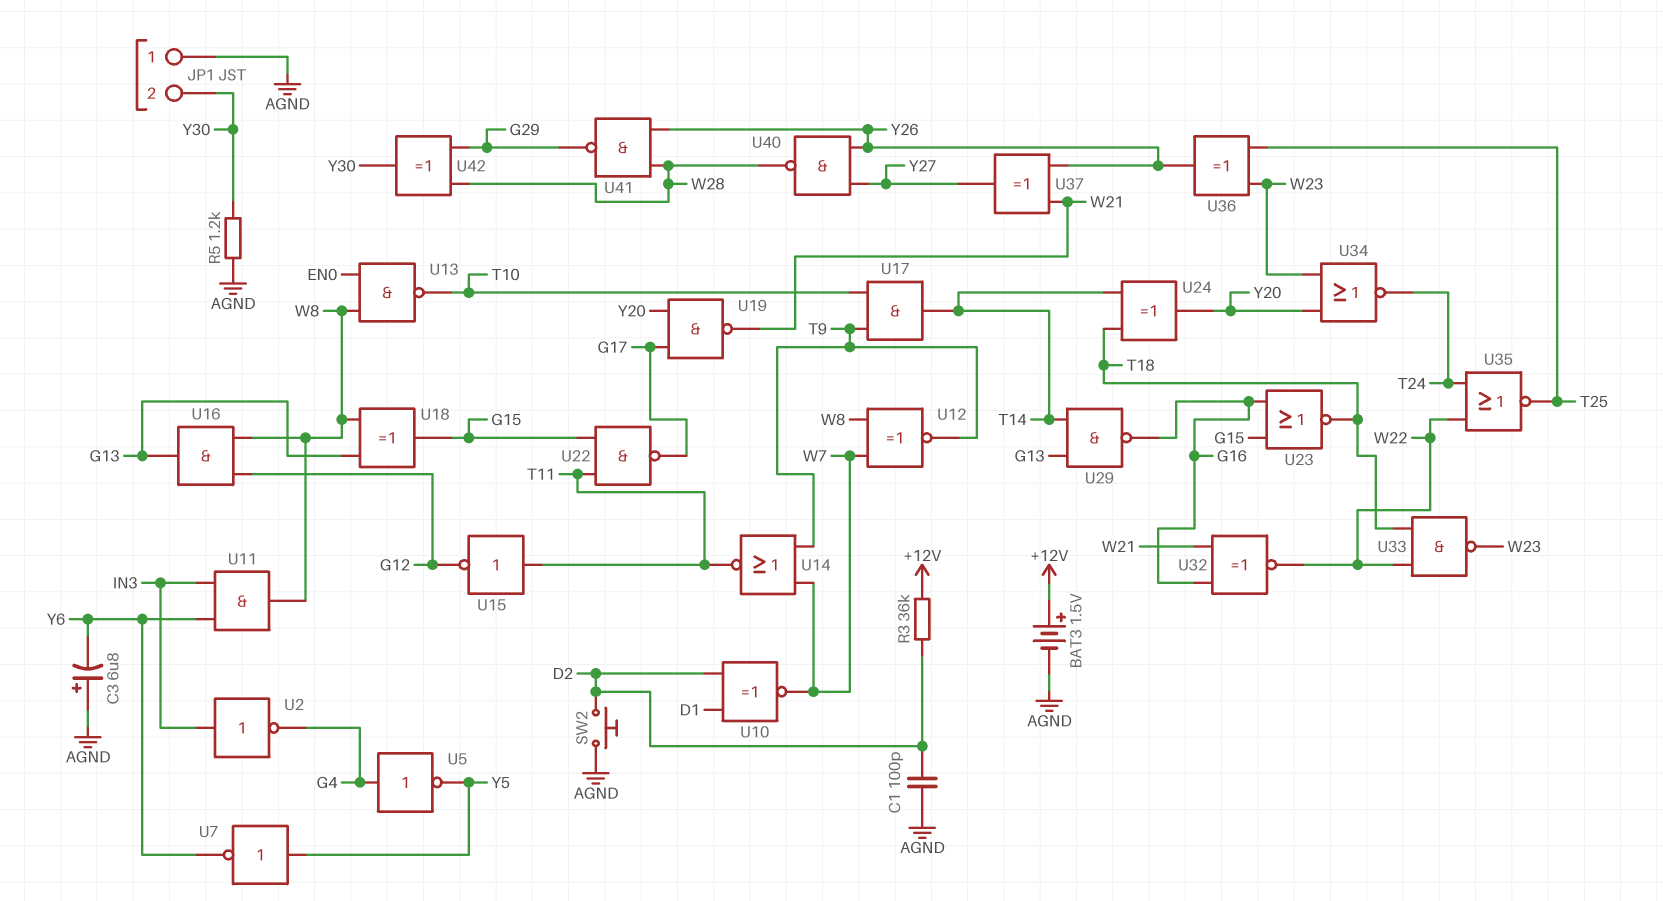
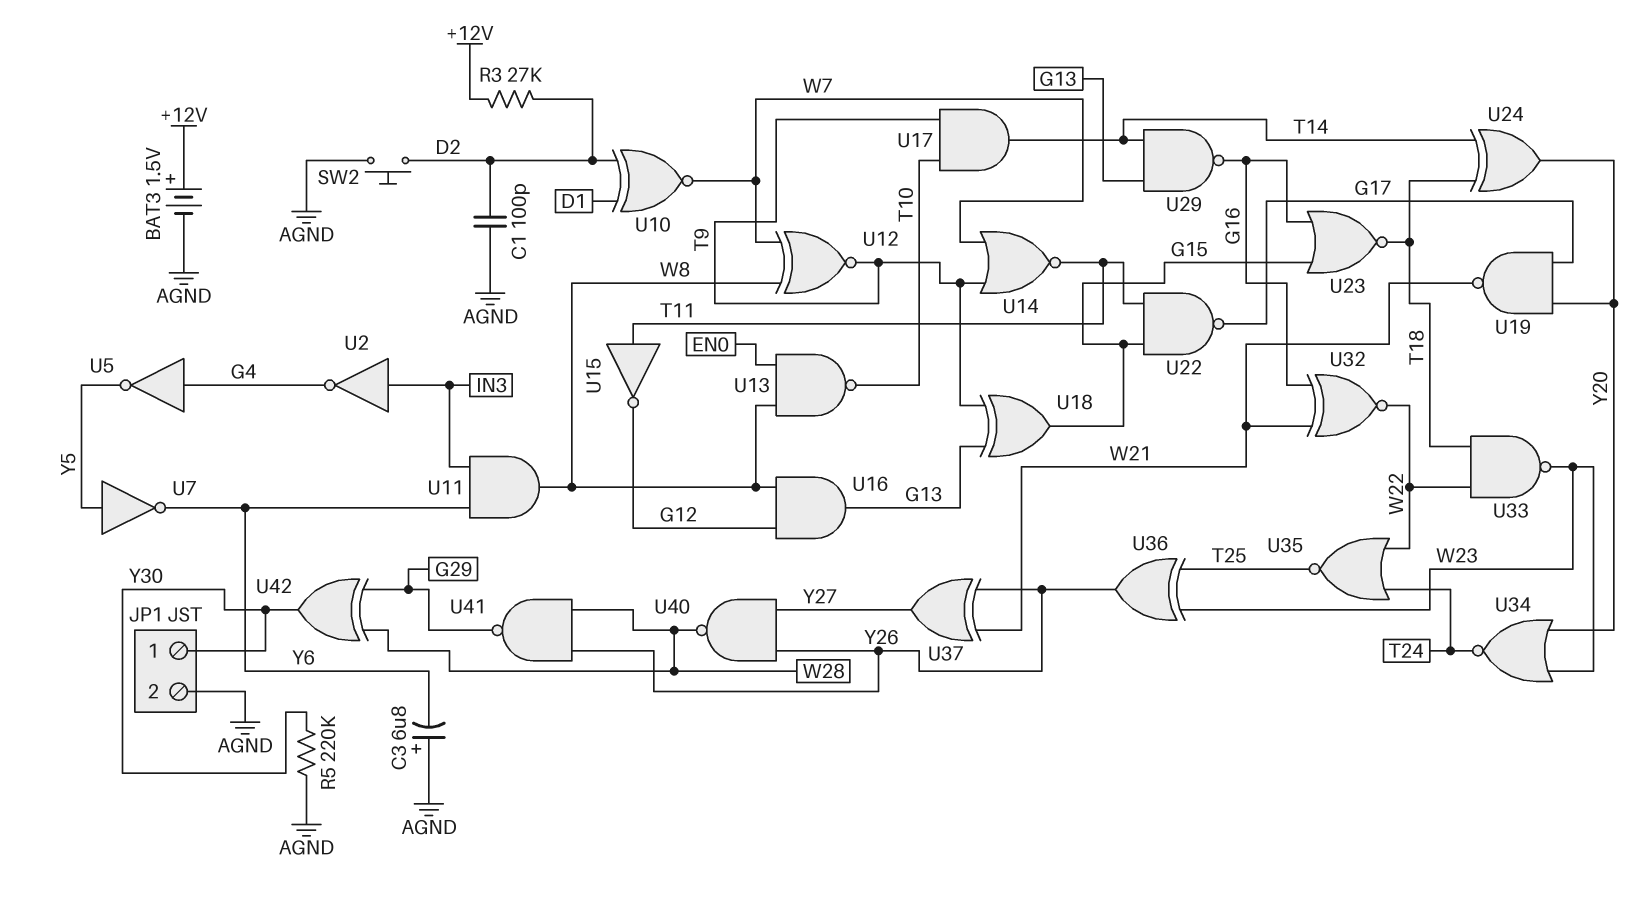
JP1 pin 1: AGND -> Y30
JP1 pin 2: Y30 -> AGND
R3: 36k (+12V, D2) -> 27k (+12V, D2)
R5: 1.2k (AGND, Y30) -> 220k (AGND, Y30)
U18: XOR (in G13, in W8, out G15) -> XOR (in G13, in T9, out G15)

